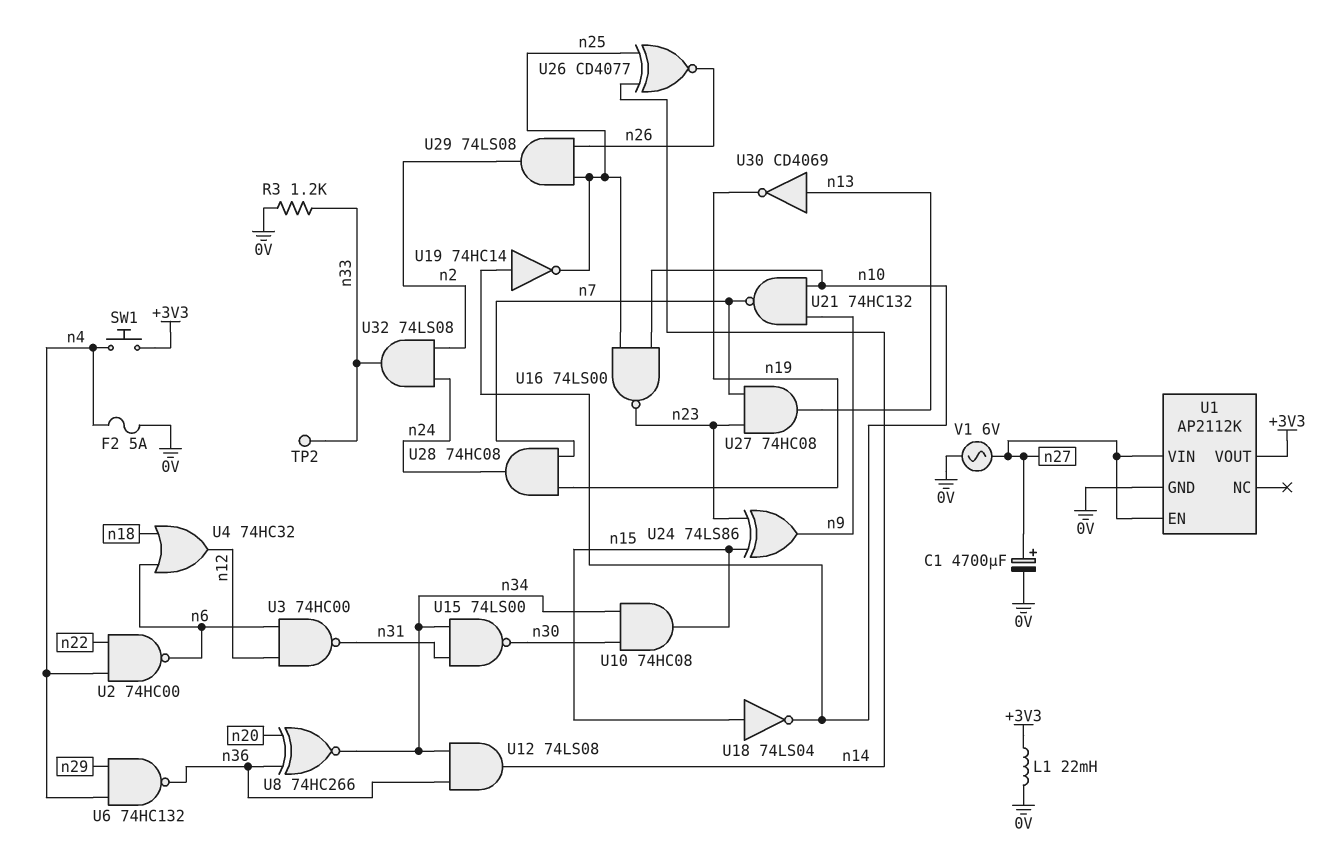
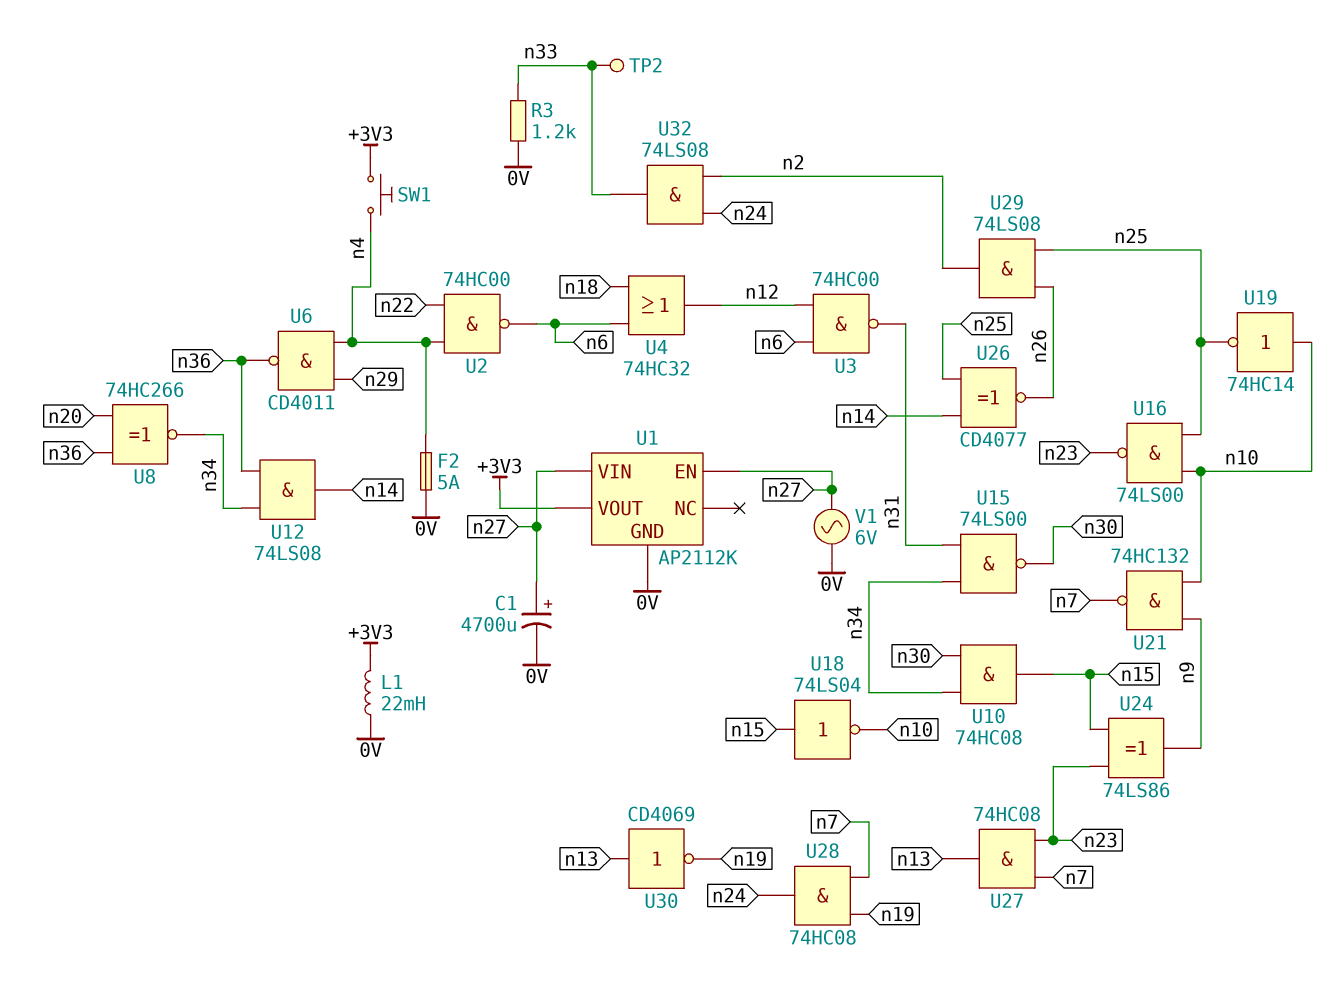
U6: NAND 74HC132 (in n4, in n29, out n36) -> NAND CD4011 (in n4, in n29, out n36)

